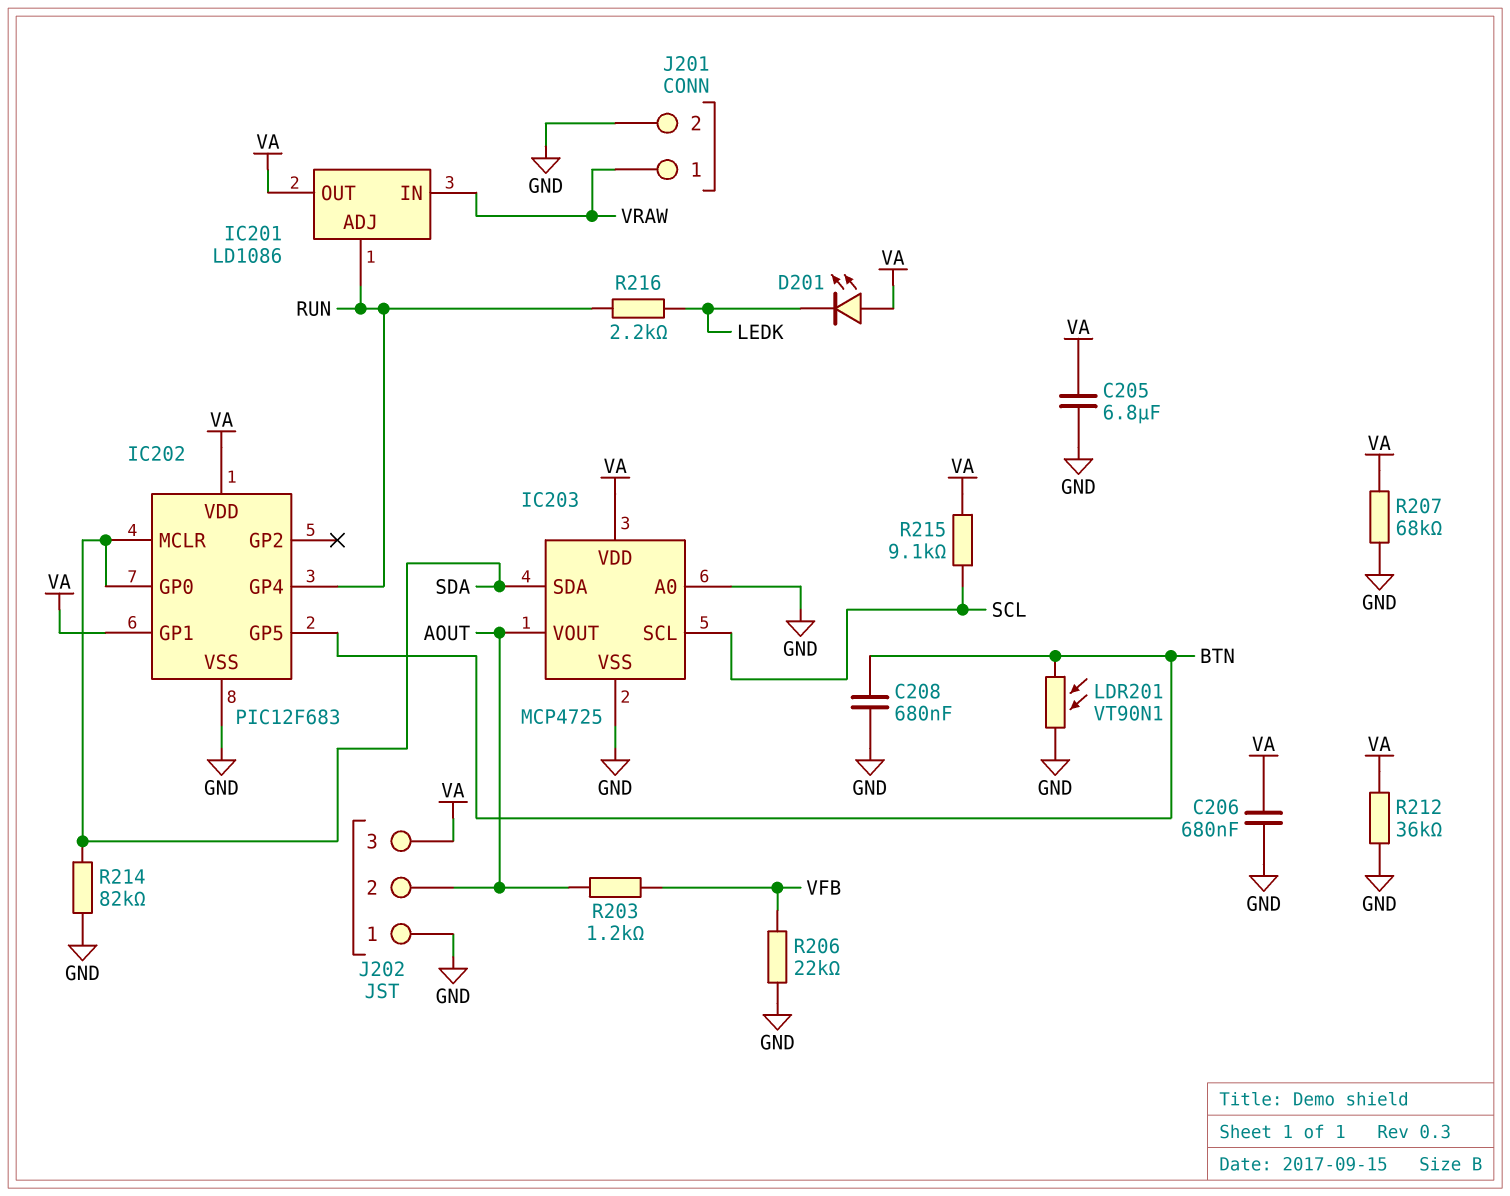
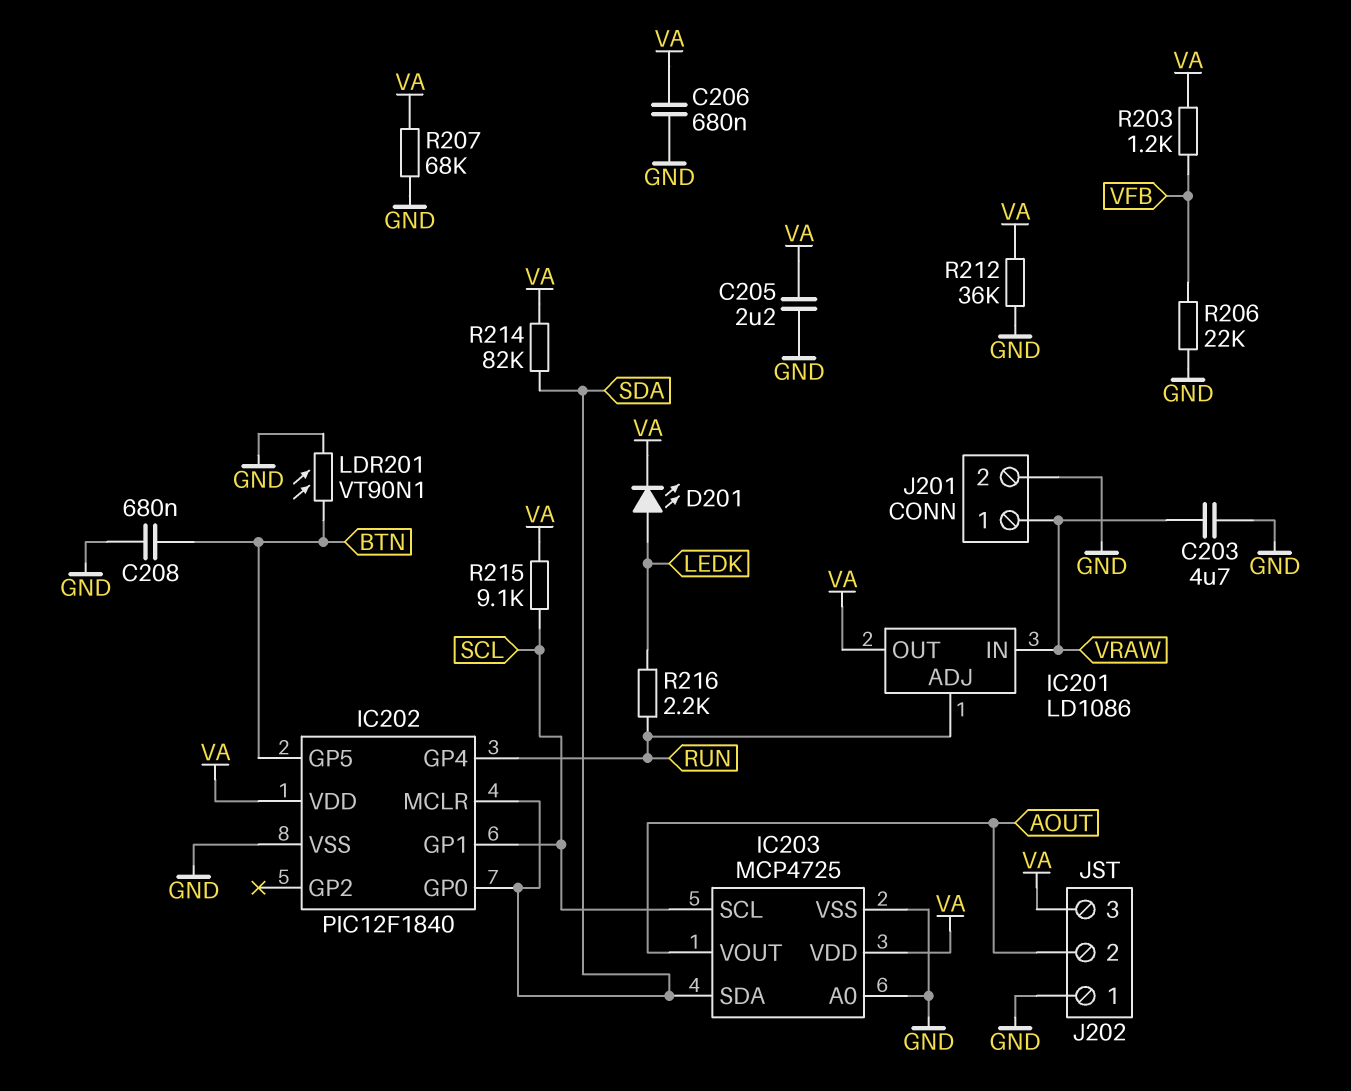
C203: none -> 4.7uF (GND, VRAW)
C205: 6.8uF (GND, VA) -> 2.2uF (GND, VA)
D201: LED (A VA, K LEDK) -> LED (A LEDK, K VA)
IC202: PIC12F683 -> PIC12F1840
IC202 pin GP1: VA -> SCL
R203: 1.2k (AOUT, VFB) -> 1.2k (VA, VFB)
R214: 82k (GND, SDA) -> 82k (SDA, VA)

